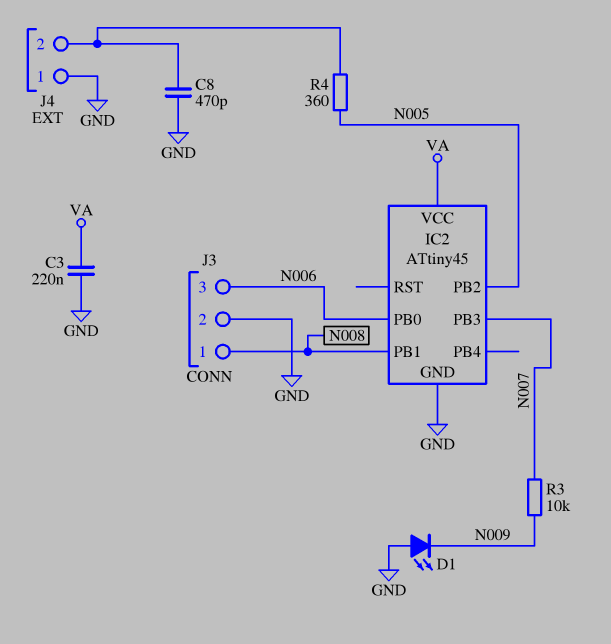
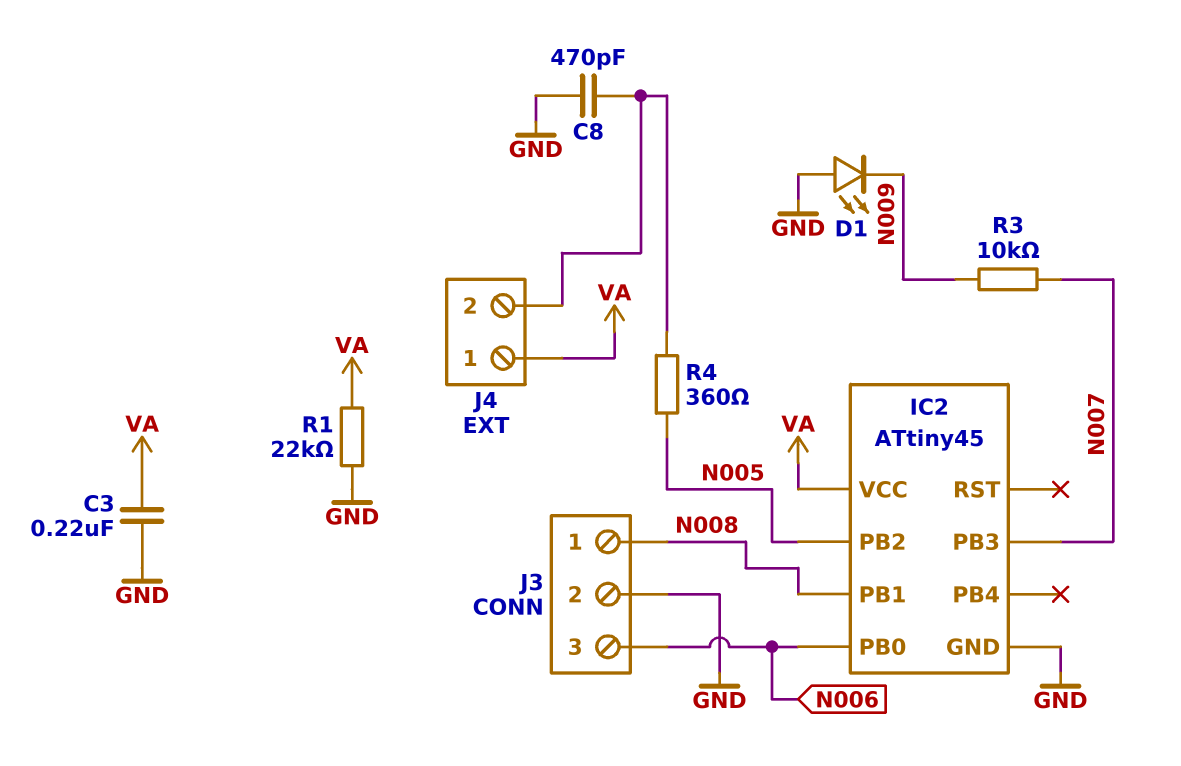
J4 pin 1: GND -> VA
R1: none -> 22k (GND, VA)

